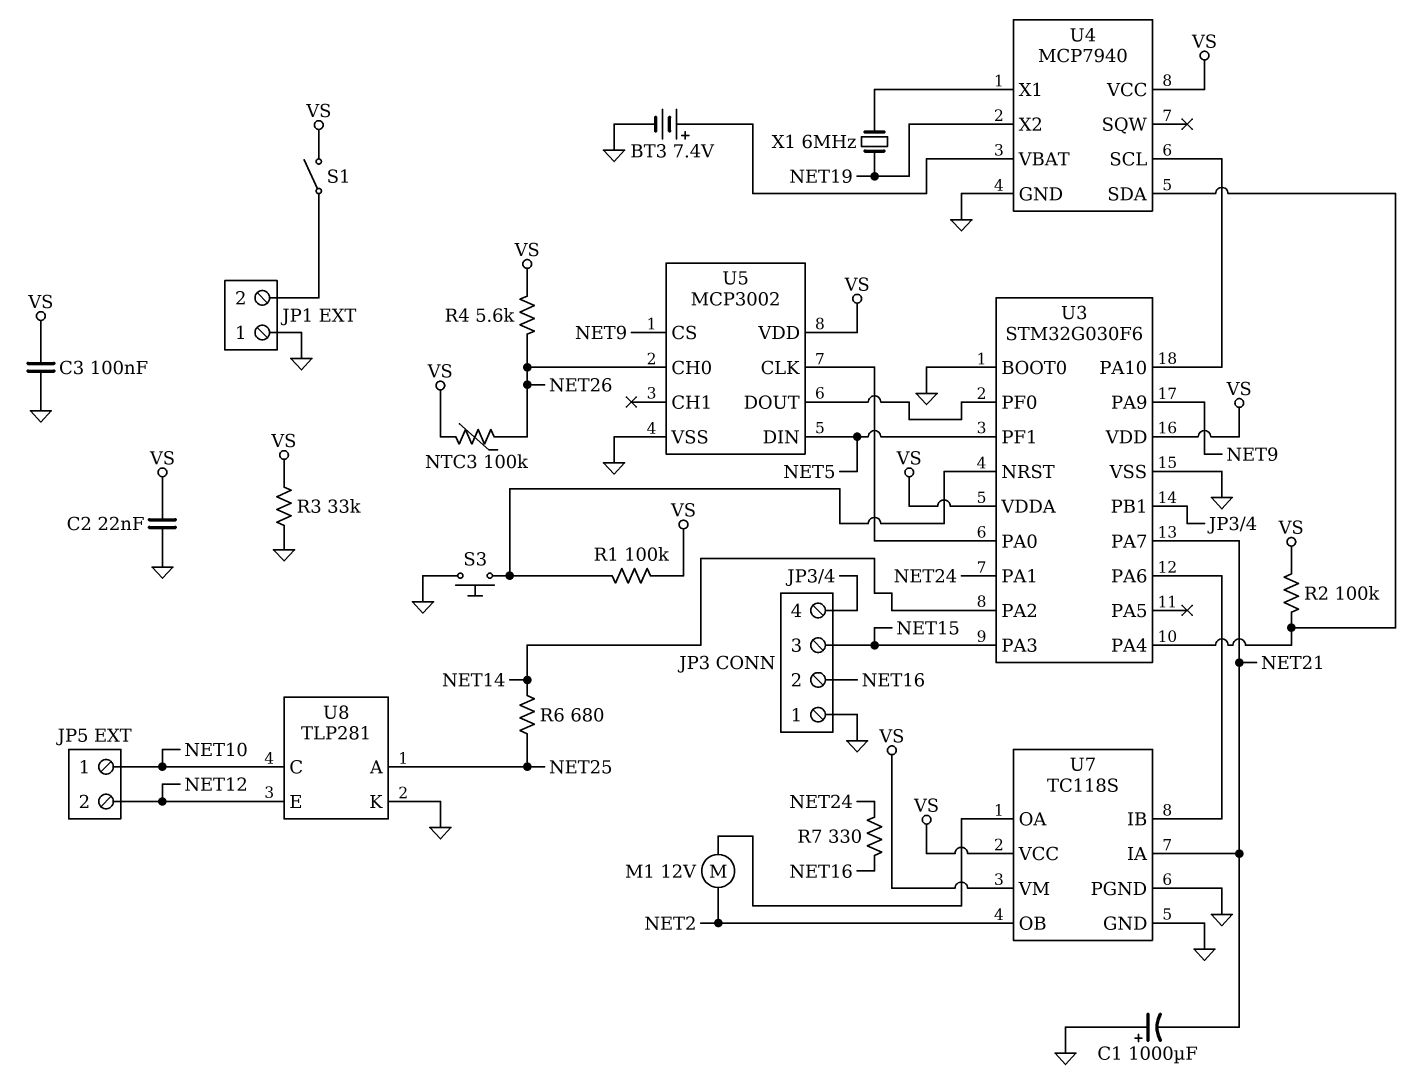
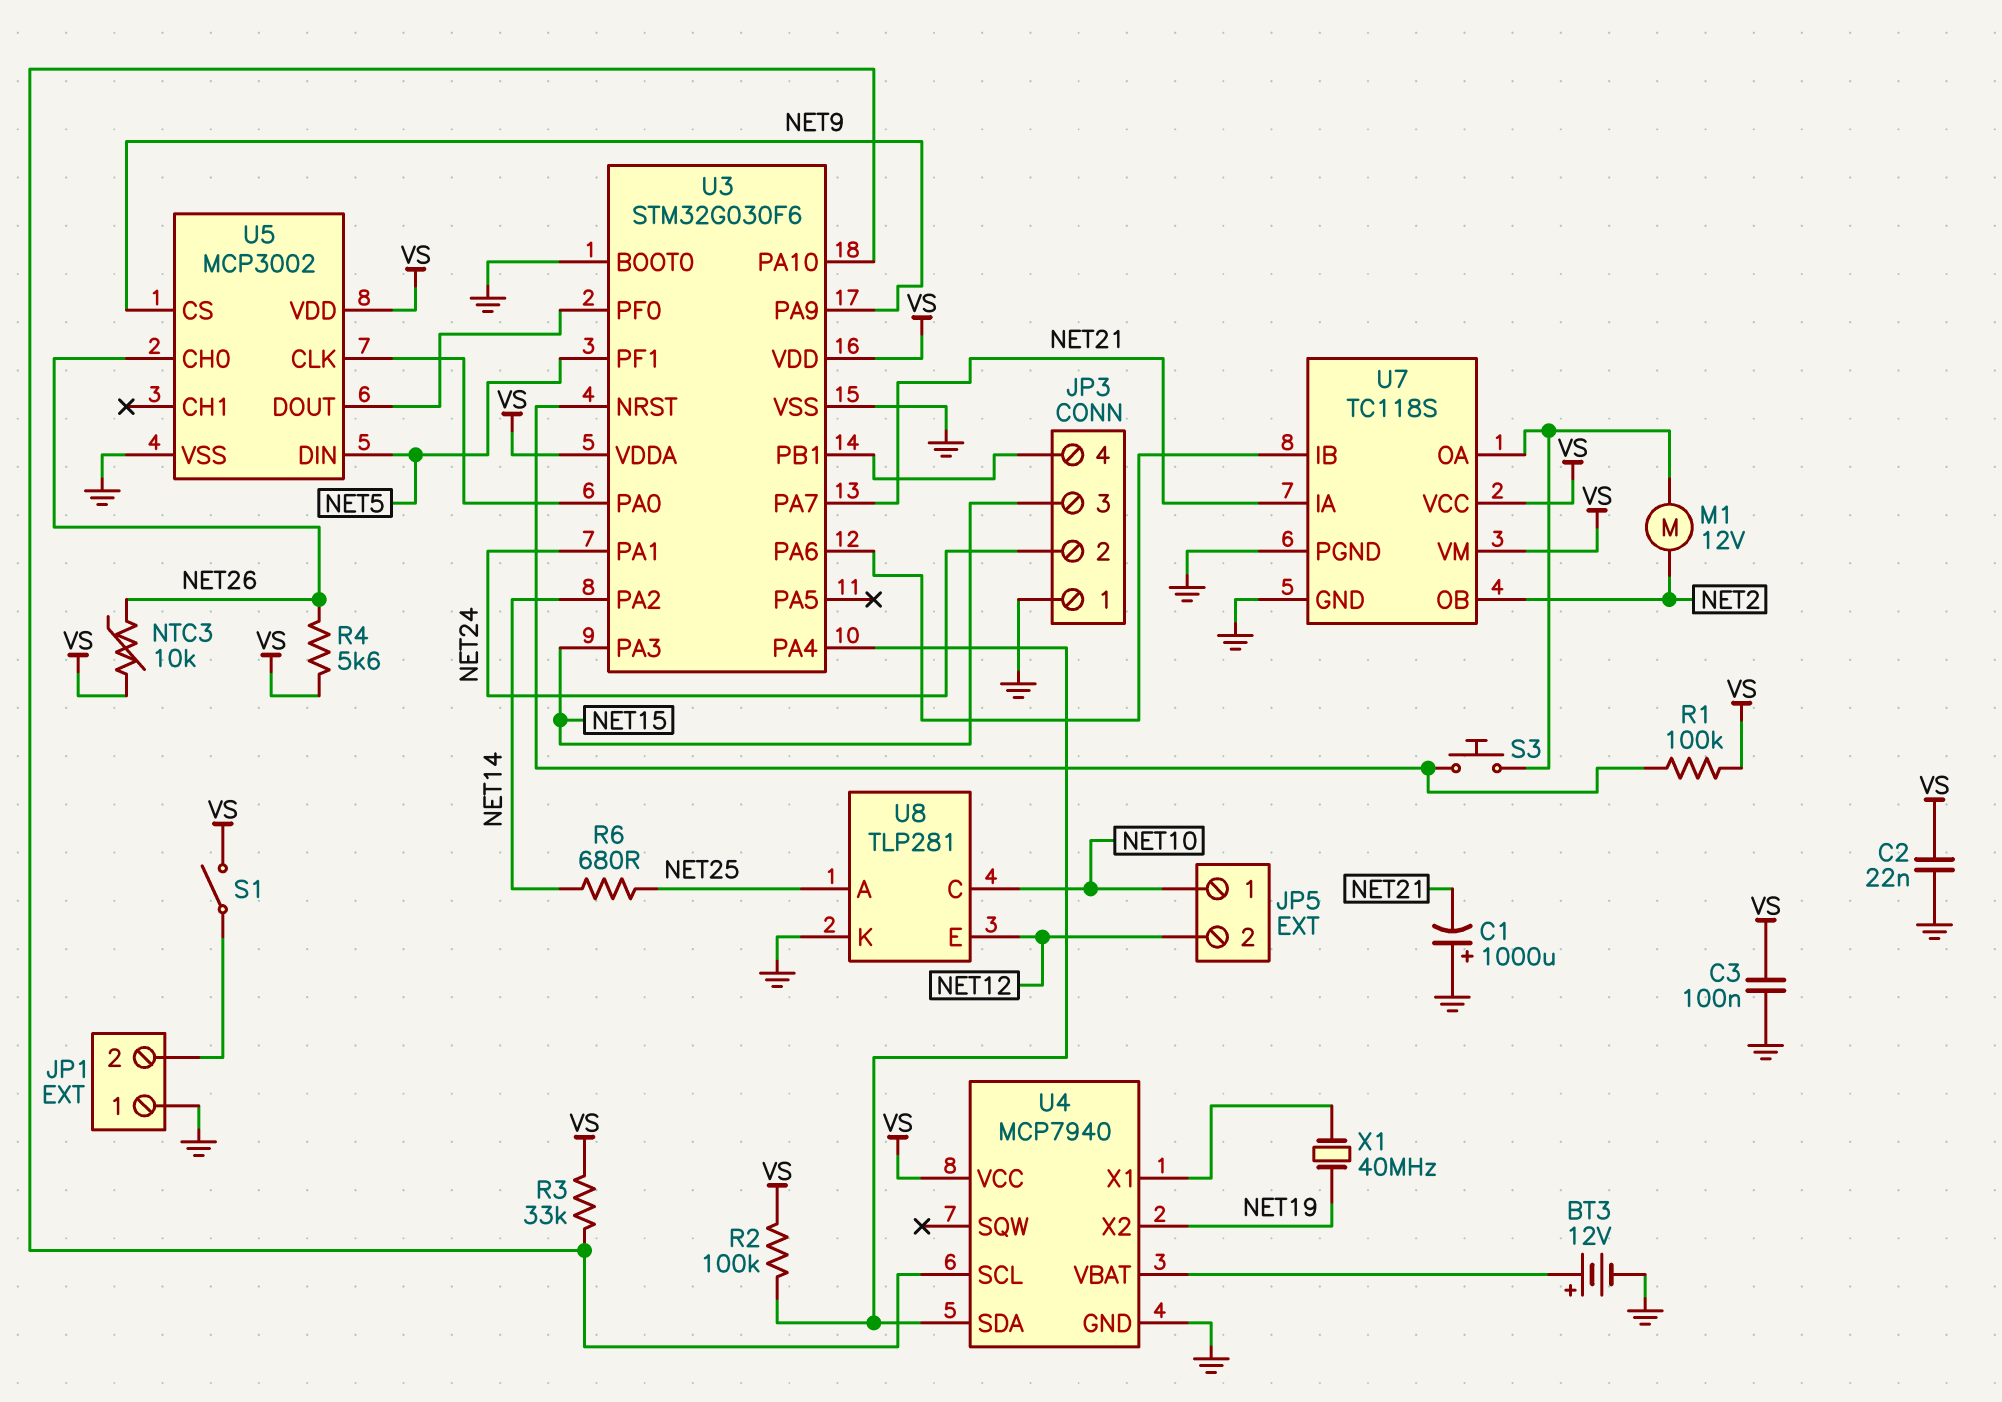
BT3: 7.4V (plus U4/VBAT, minus GND) -> 12V (plus U4/VBAT, minus GND)
JP3 pin 2: NET16 -> NET24
NTC3: 100k (NET26, VS) -> 10k (NET26, VS)
R3: 33k (GND, VS) -> 33k (U3/PA10, VS)
R7: 330 (NET16, NET24) -> none
S3: button (GND, U3/NRST) -> button (U3/NRST, U7/OA)
X1: 6MHz (NET19, U4/X1) -> 40MHz (NET19, U4/X1)

